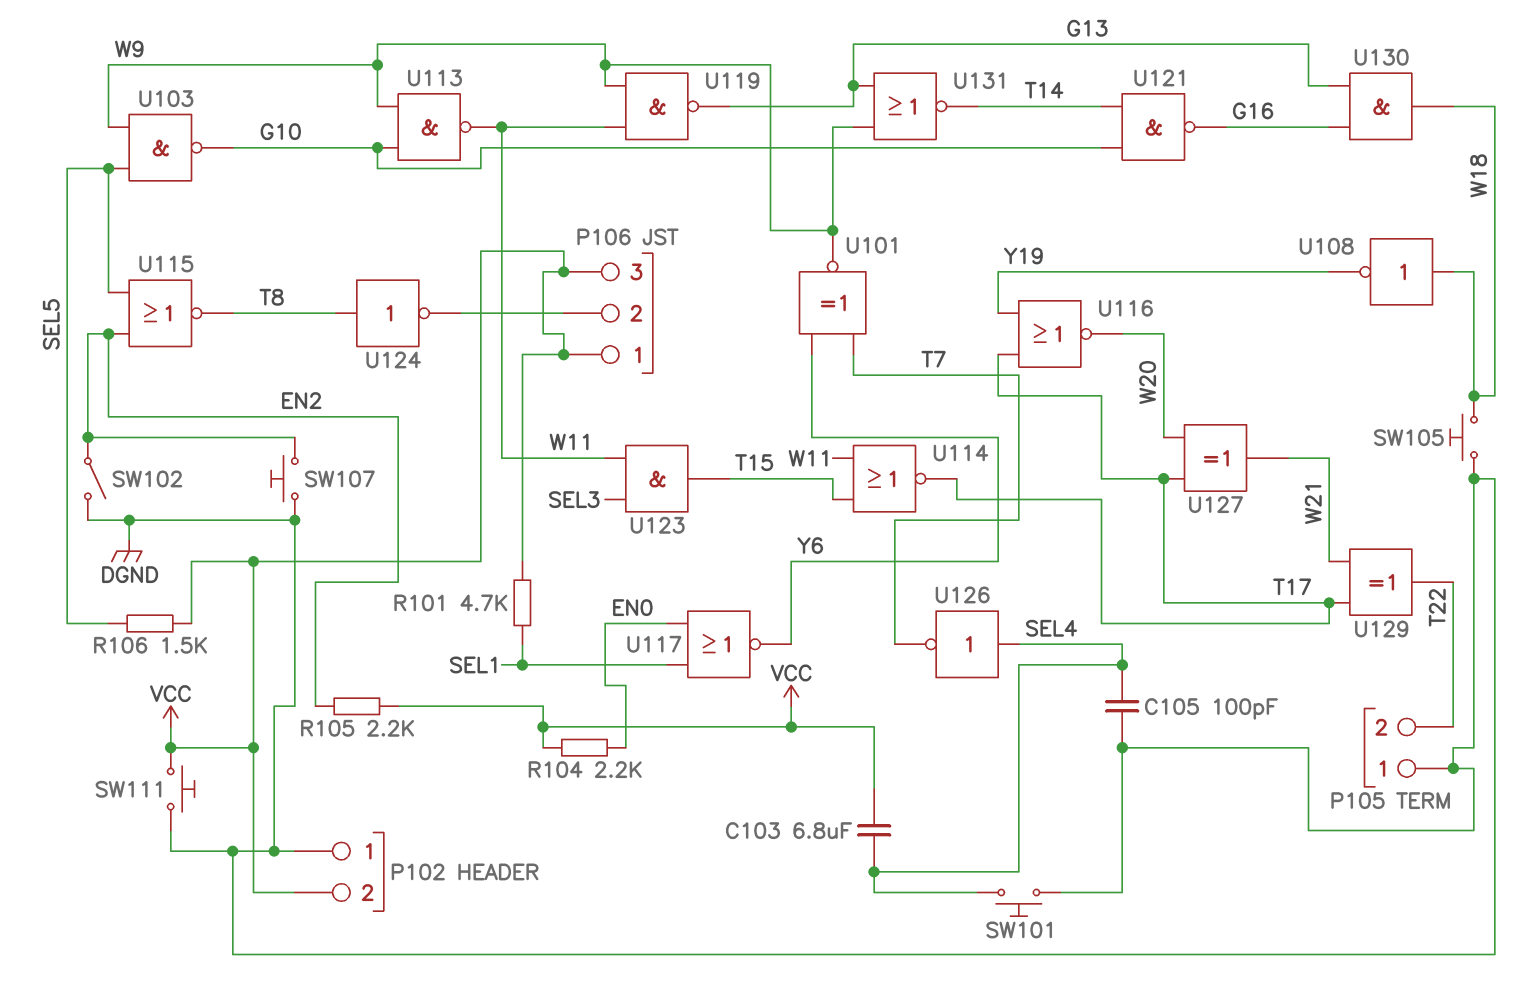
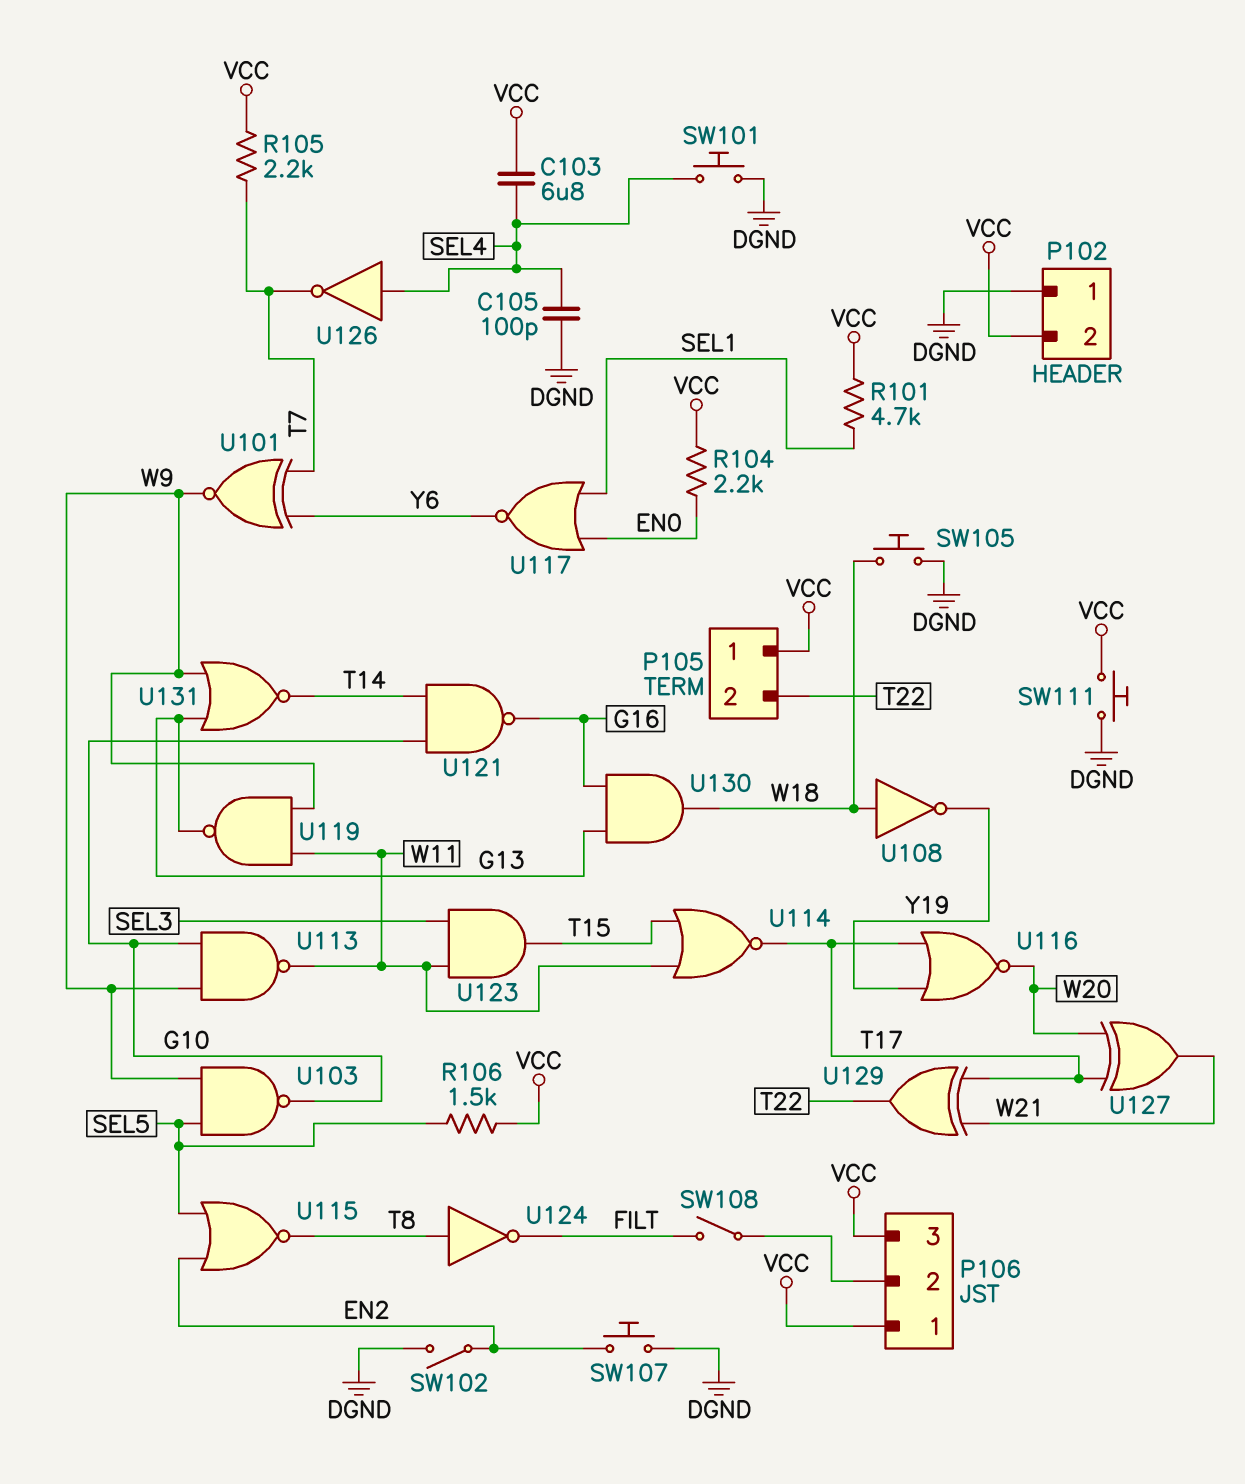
P105 pin 1: DGND -> VCC
R105: 2.2k (EN2, VCC) -> 2.2k (T7, VCC)
SW108: none -> switch (FILT, P106/2)
U124: NOT (in T8, out P106/2) -> NOT (in T8, out FILT)

